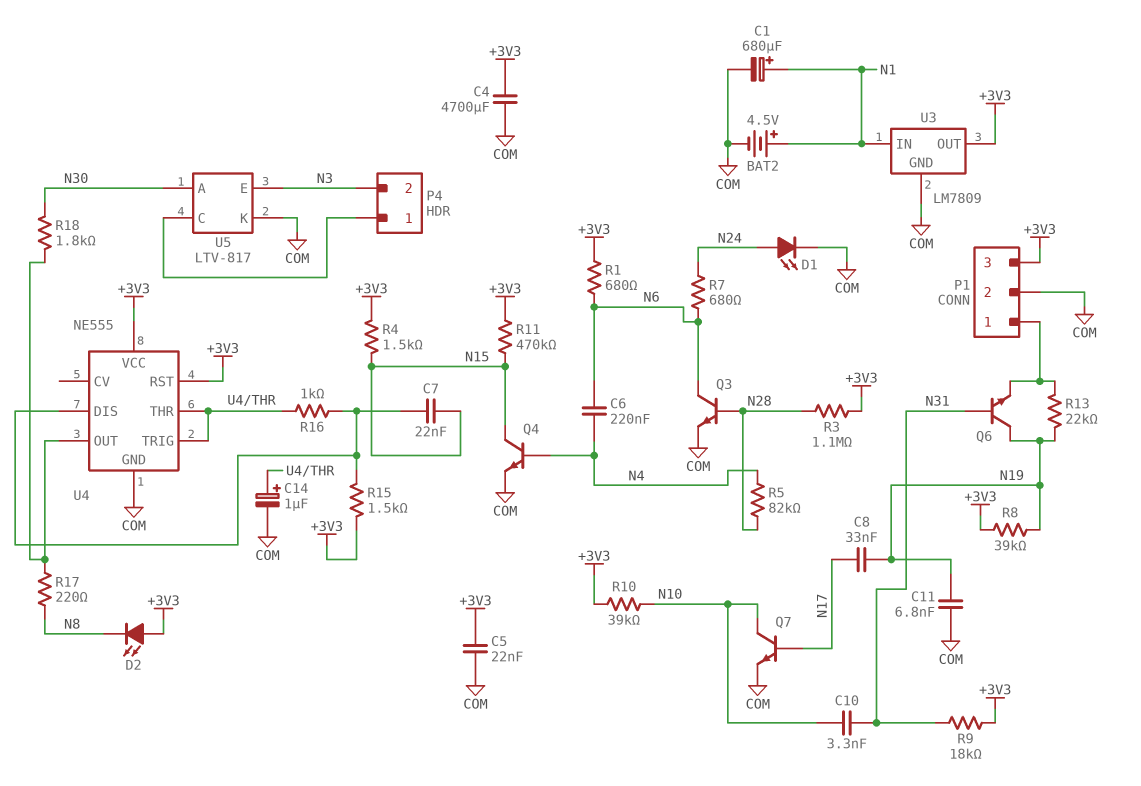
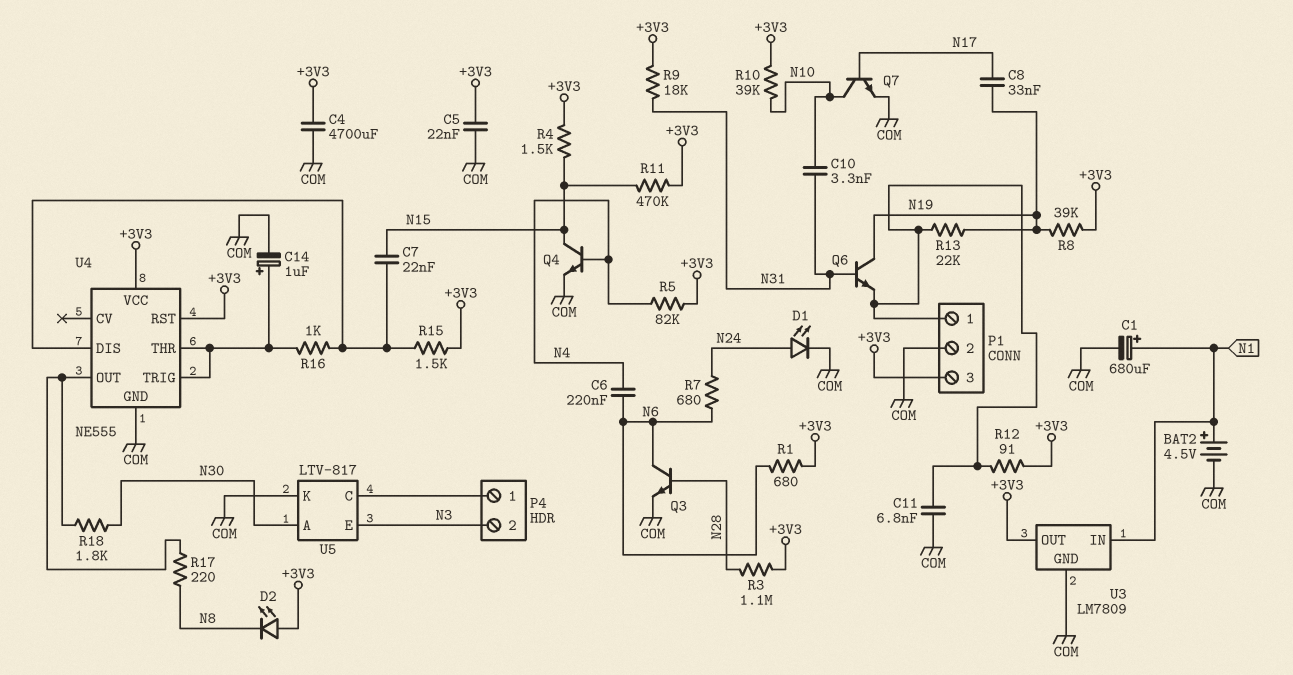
C11: 6.8nF (COM, N19) -> 6.8nF (COM, P1/1)
R5: 82k (N4, N28) -> 82k (+3V3, N4)
R12: none -> 91 (+3V3, P1/1)

